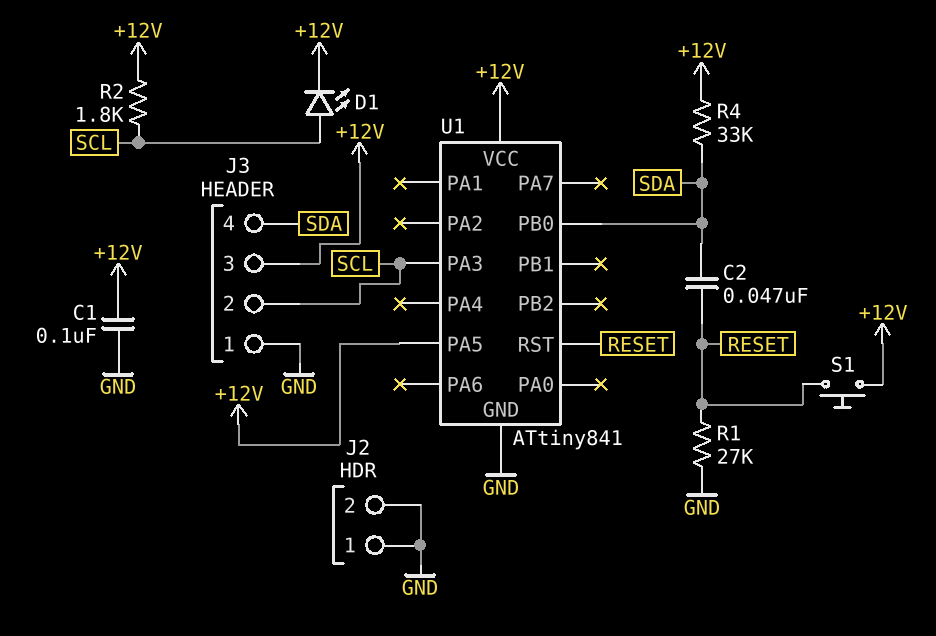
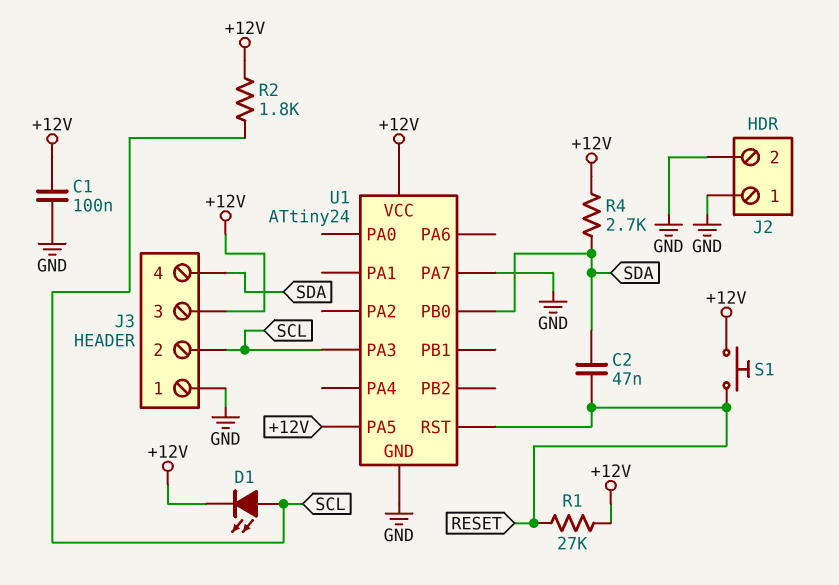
R1: 27k (GND, RESET) -> 27k (+12V, RESET)
R4: 33k (+12V, SDA) -> 2.7k (+12V, SDA)
U1: ATtiny841 -> ATtiny24
U1 pin PA7: none -> GND

